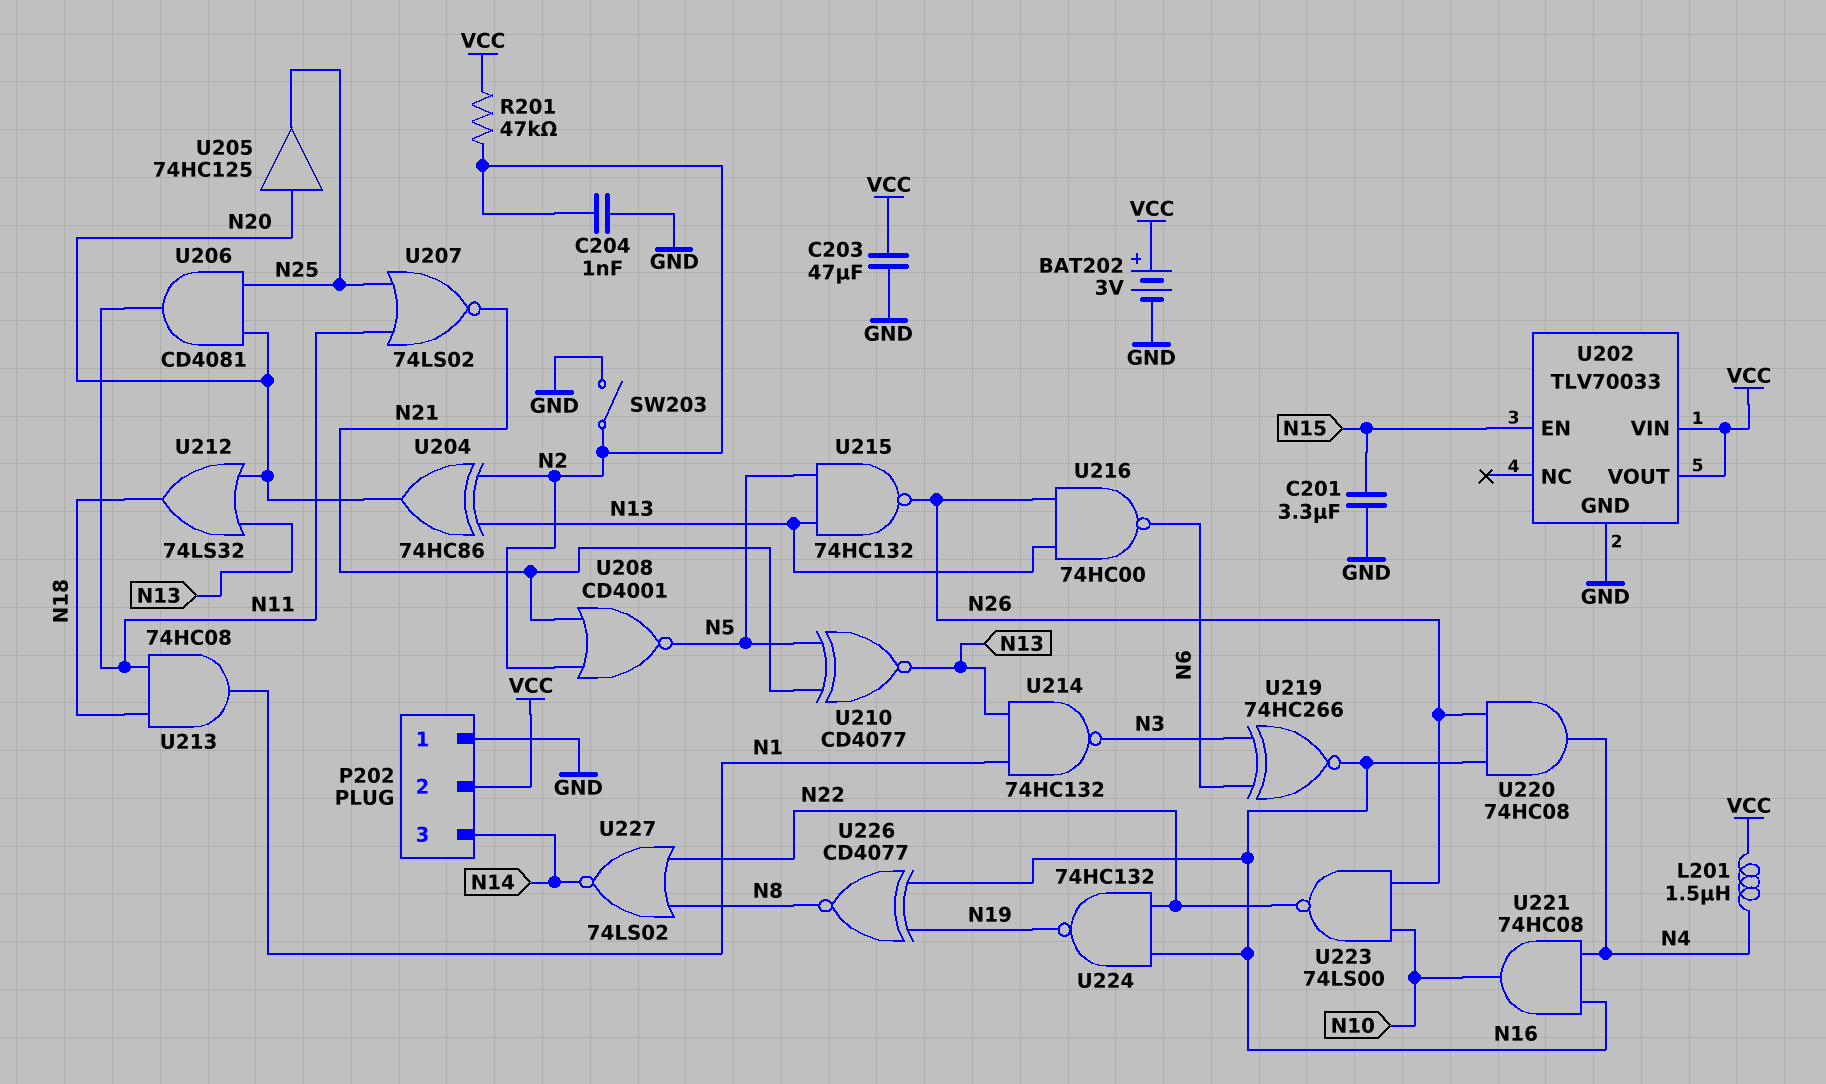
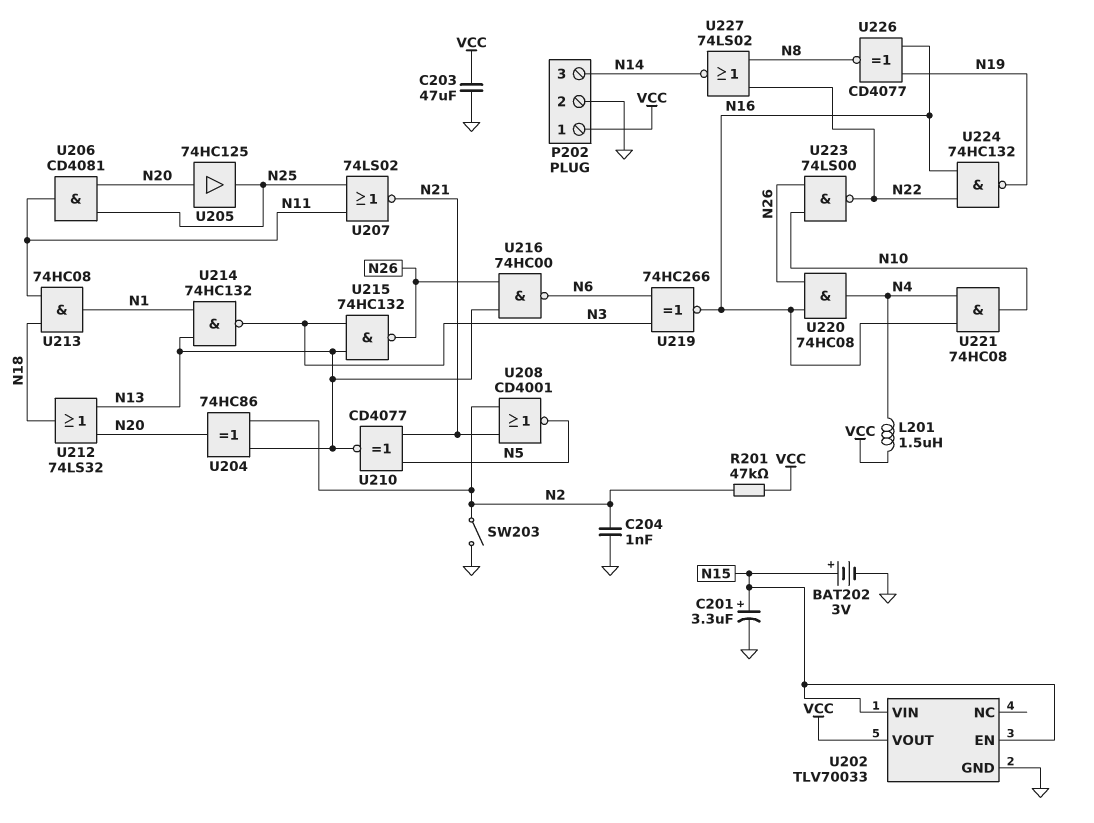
BAT202: 3V (plus VCC, minus GND) -> 3V (plus N15, minus GND)
C201: 3.3uF (GND, N15) -> 3.3uF (plus N15, minus GND)
P202 pin 1: GND -> VCC
P202 pin 2: VCC -> GND
U202 pin VIN: VCC -> N15
U215: NAND 74HC132 (in N5, in N13, out N26) -> NAND 74HC132 (in N3, in N13, out N26)

